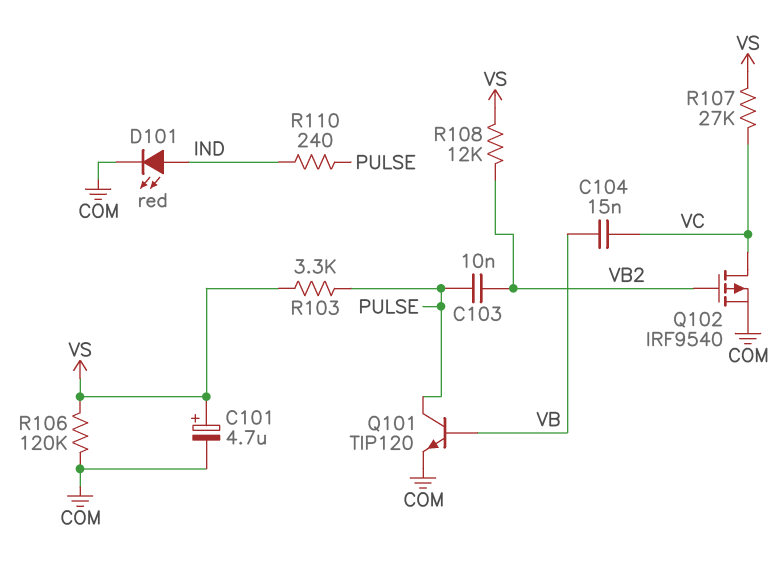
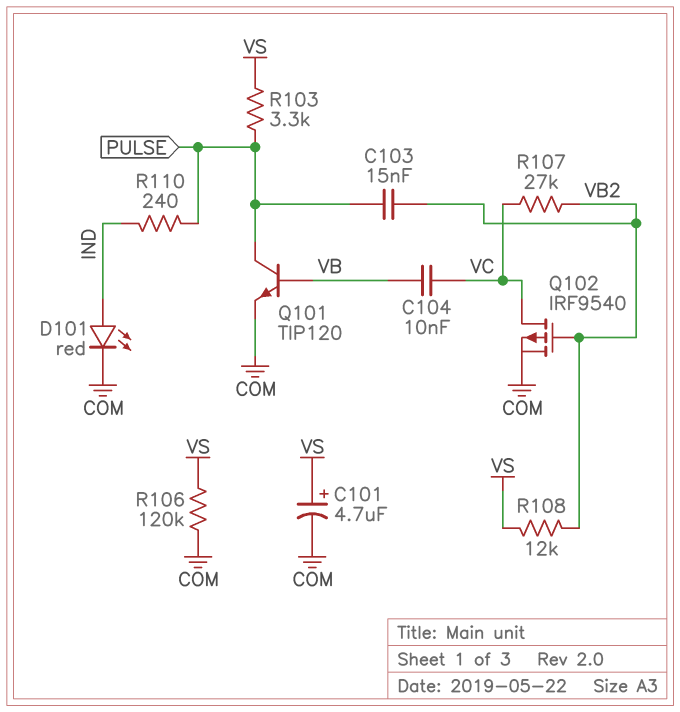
C103: 10nF (PULSE, VB2) -> 15nF (PULSE, VB2)
C104: 15nF (VB, VC) -> 10nF (VB, VC)
R107: 27k (VC, VS) -> 27k (VB2, VC)

